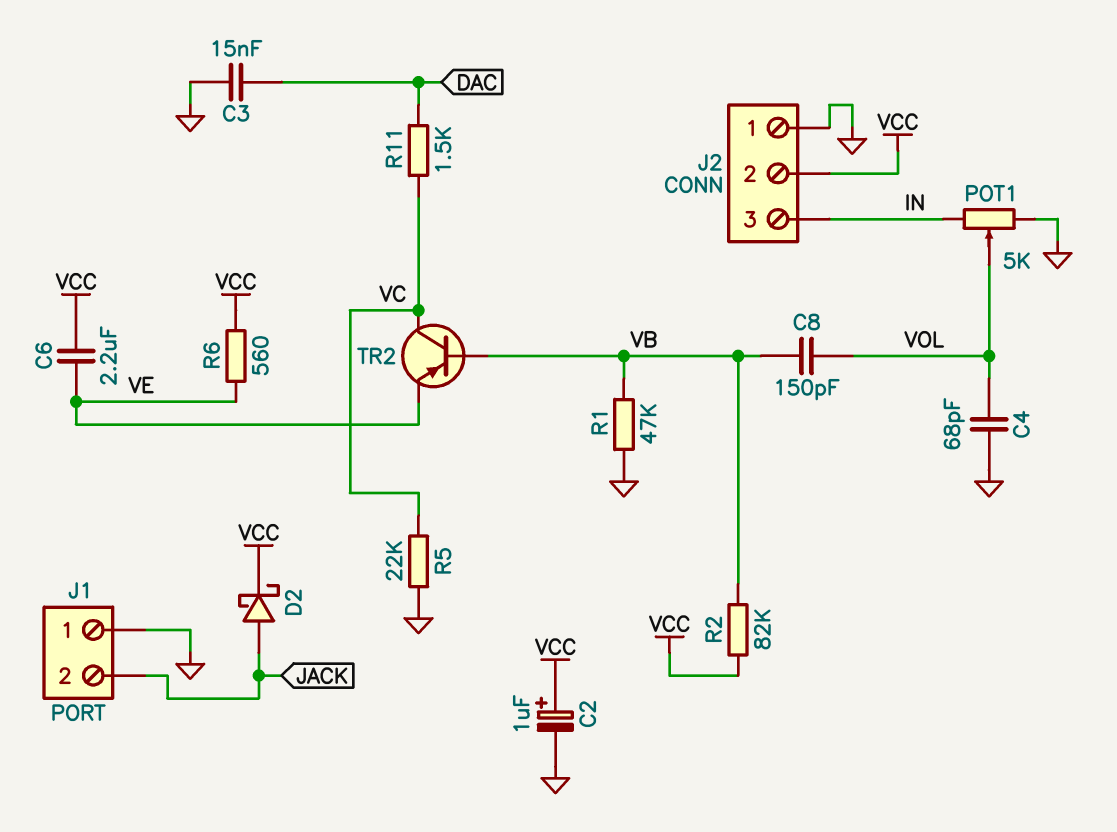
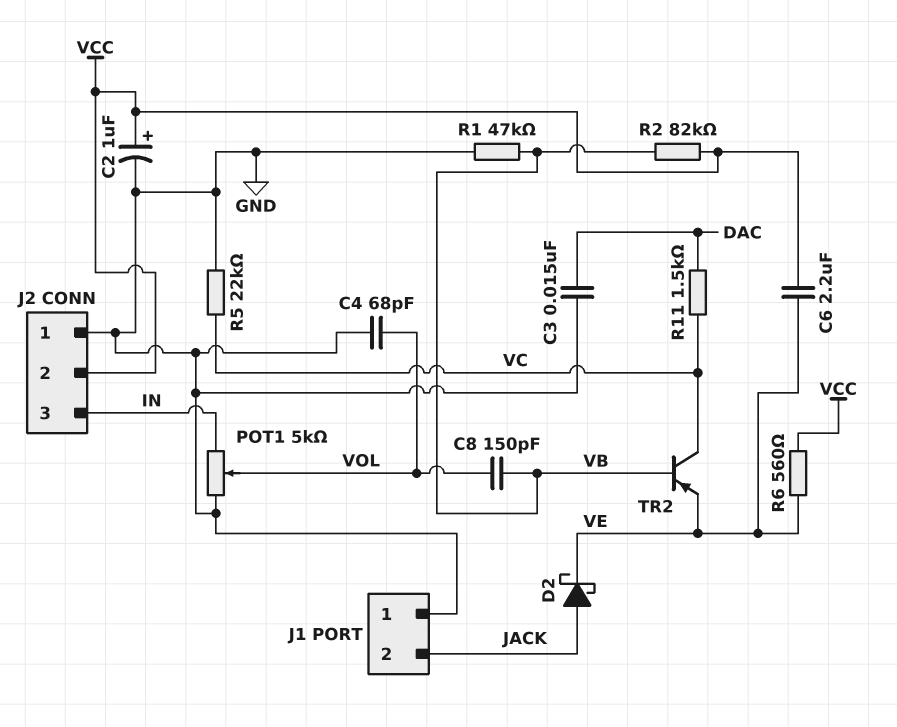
D2: schottky (A JACK, K VCC) -> schottky (A JACK, K VE)

